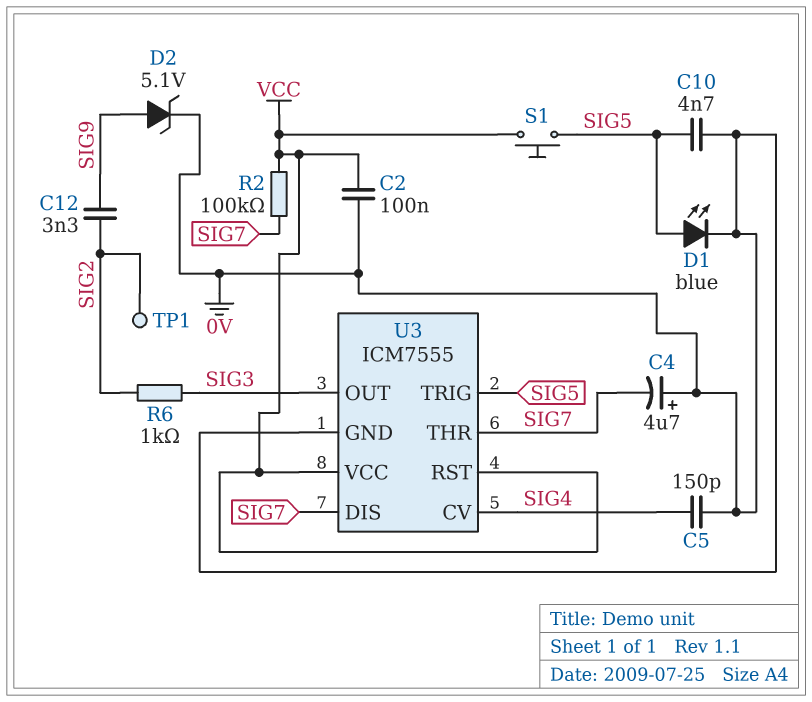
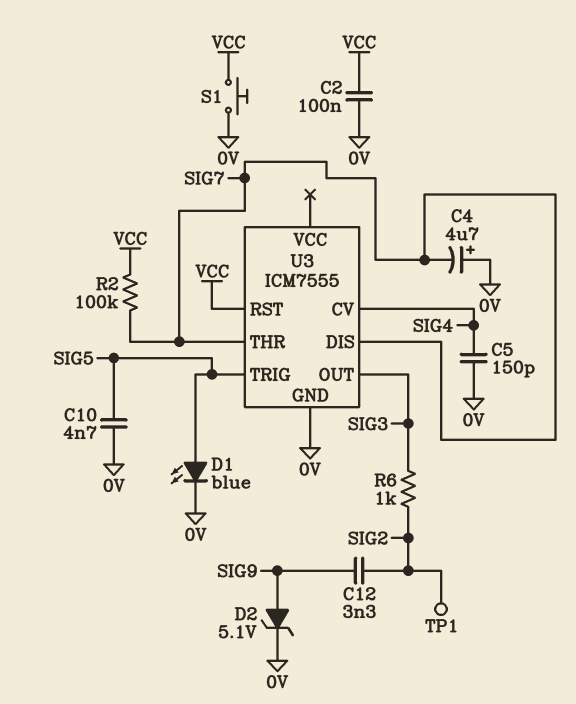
S1: button (SIG5, VCC) -> button (0V, VCC)
U3 pin VCC: VCC -> none

